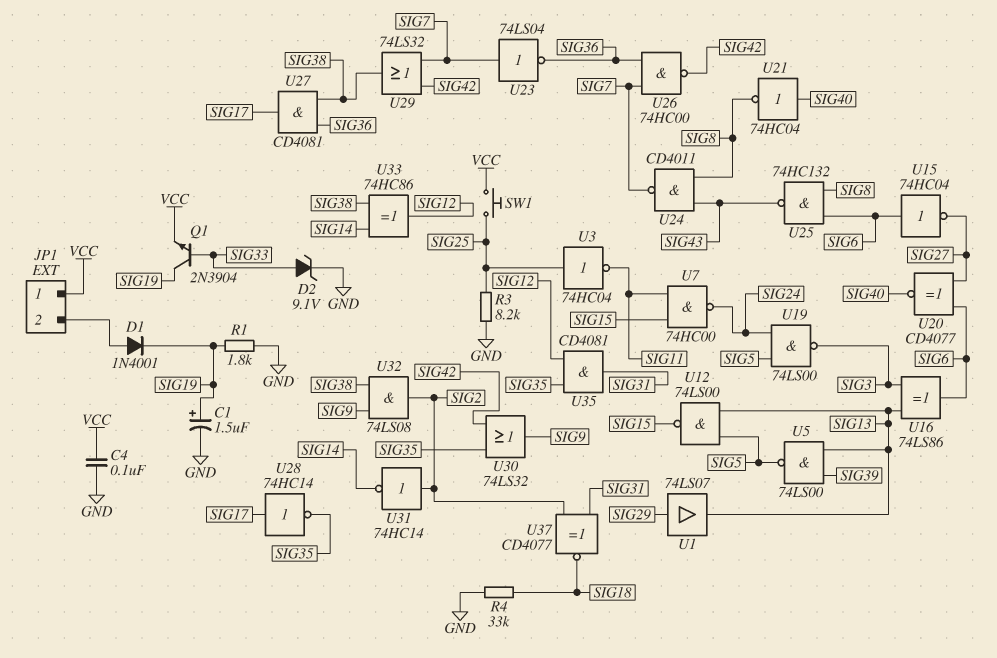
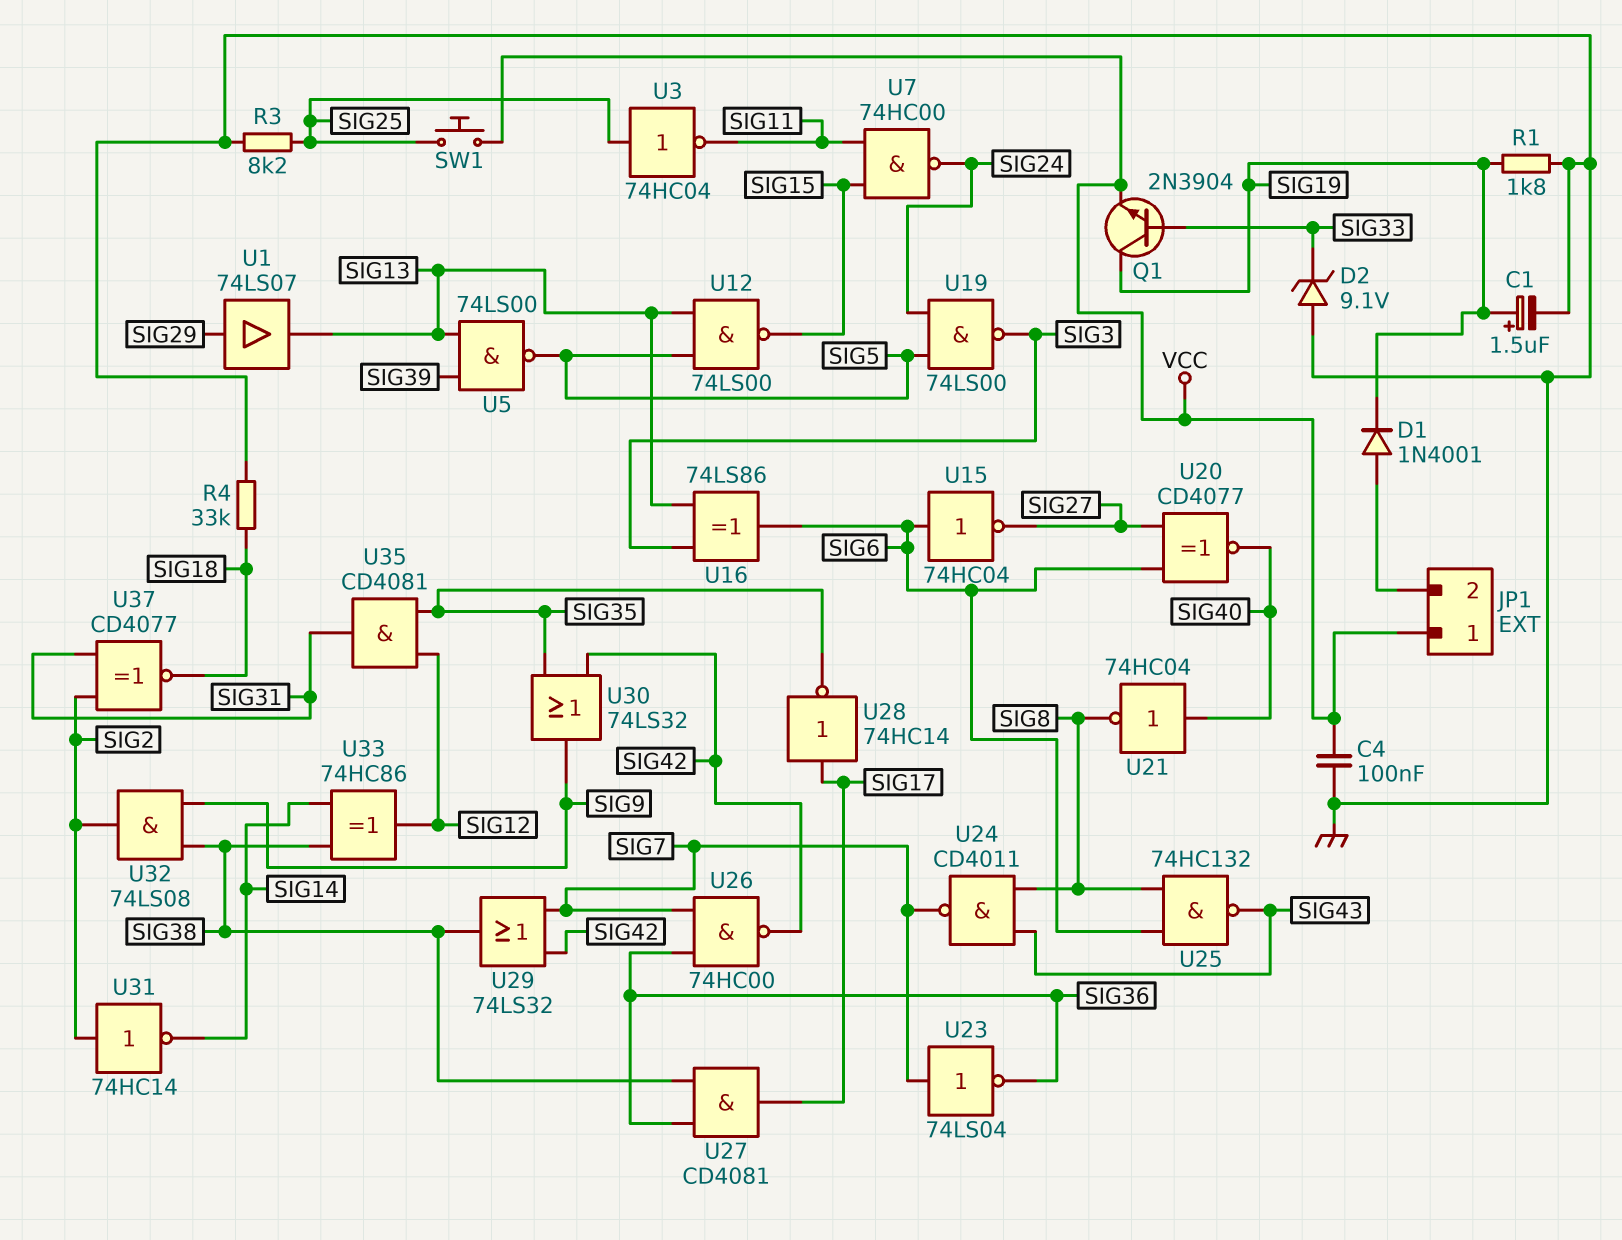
D2: zener 9.1V (A SIG33, K GND) -> zener 9.1V (A GND, K SIG33)

